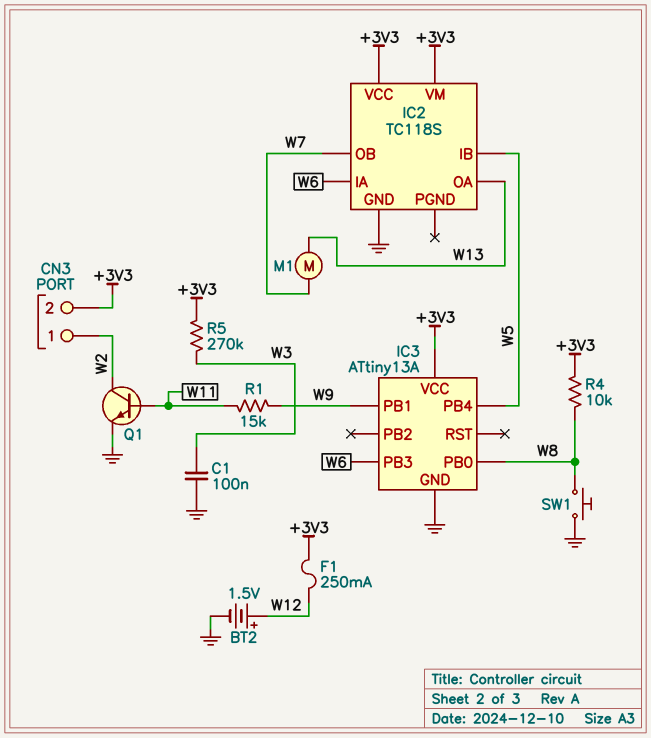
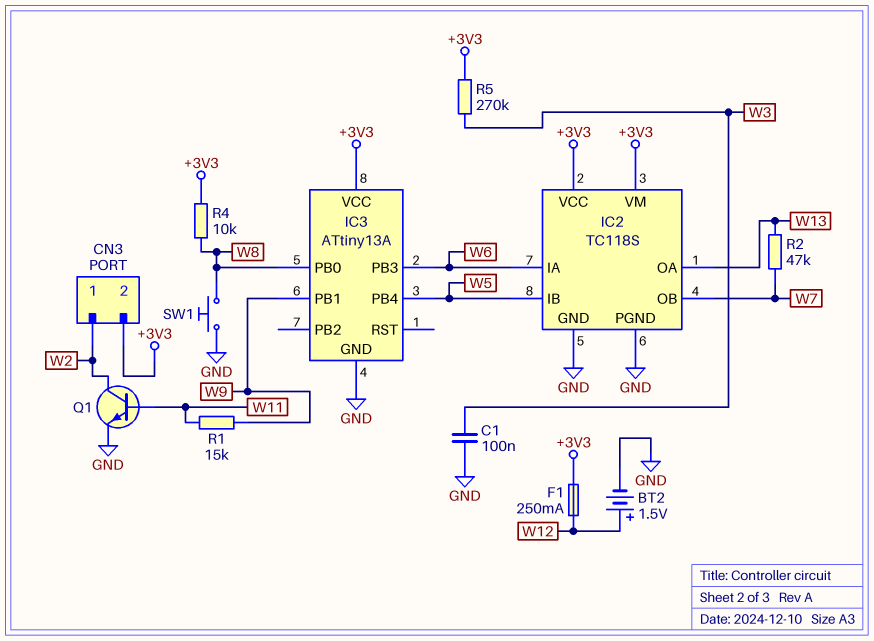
IC2 pin PGND: none -> GND
M1: motor (W7, W13) -> none
R2: none -> 47k (W7, W13)

